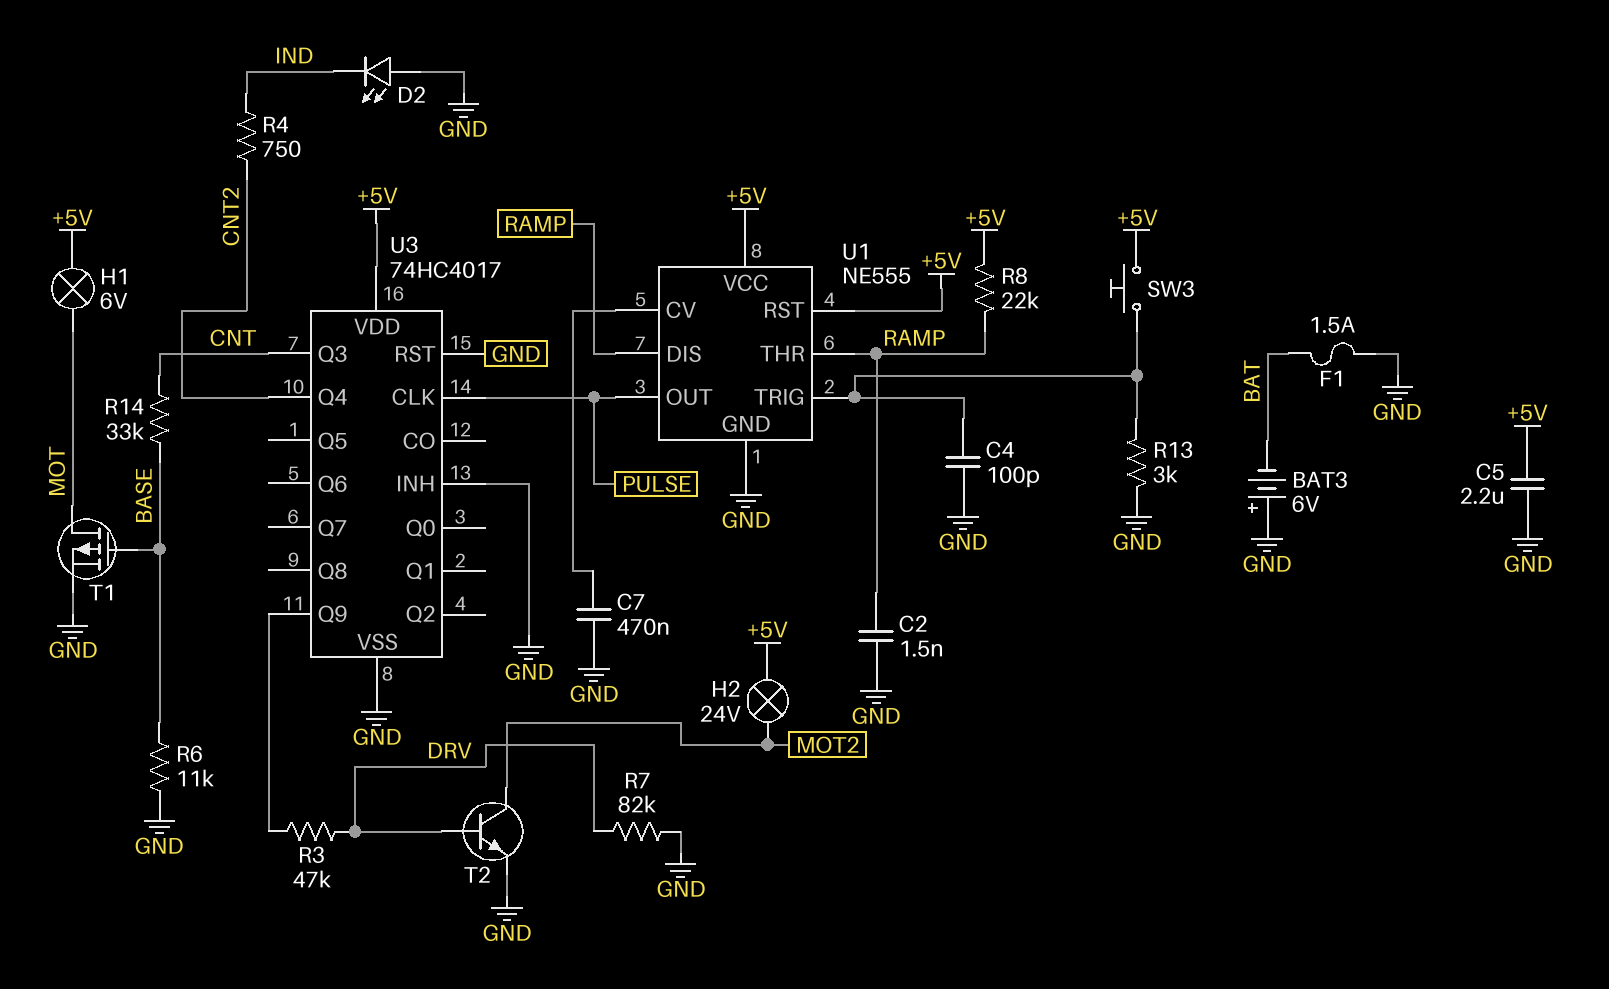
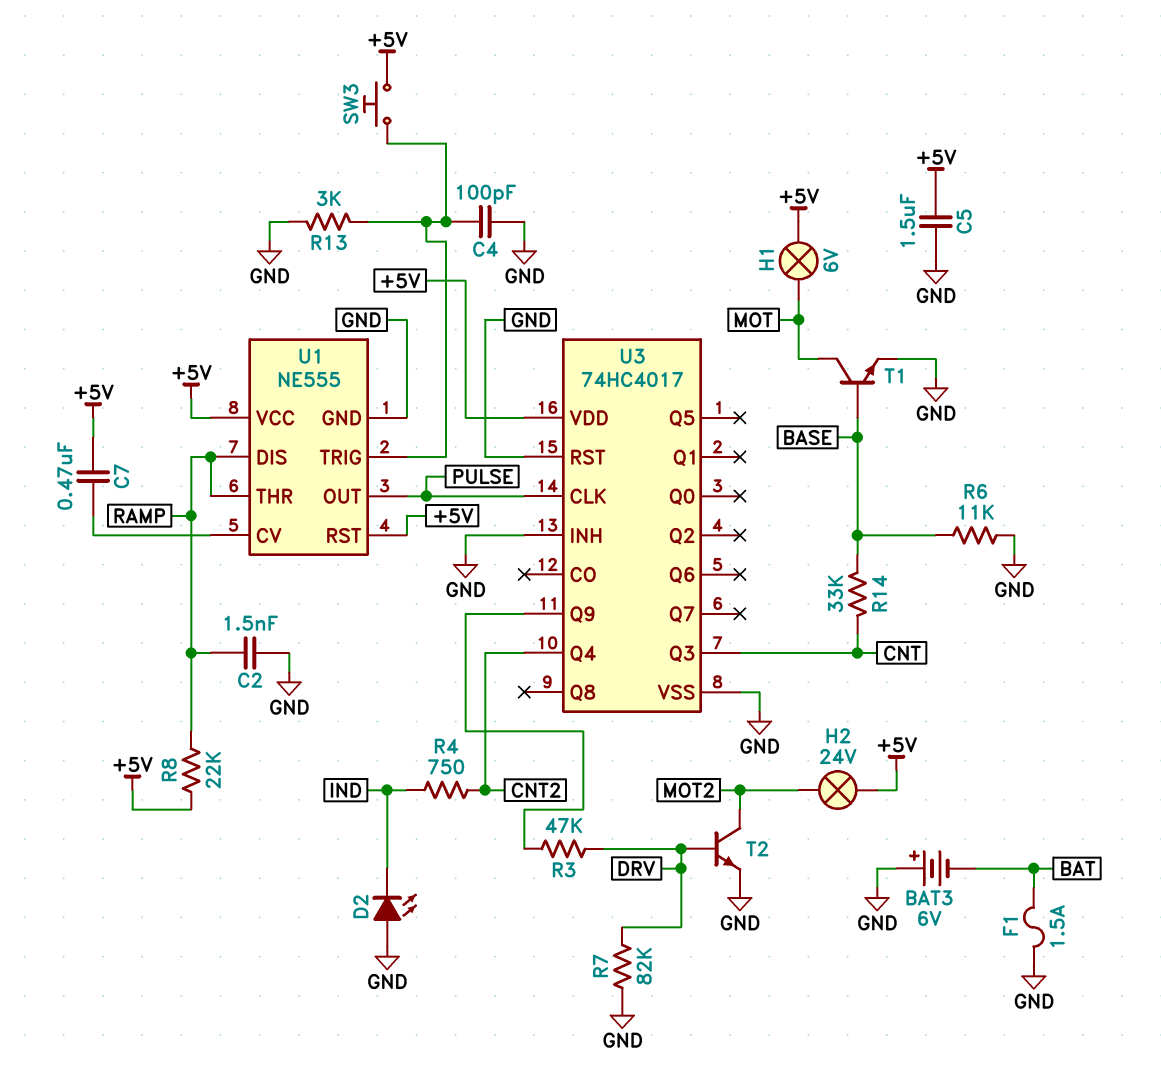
C5: 2.2uF (+5V, GND) -> 1.5uF (+5V, GND)
C7: 470nF (GND, U1/CV) -> 470nF (+5V, U1/CV)
T1: PMOS (G BASE, D MOT, S GND) -> NPN (B BASE, C MOT, E GND)

